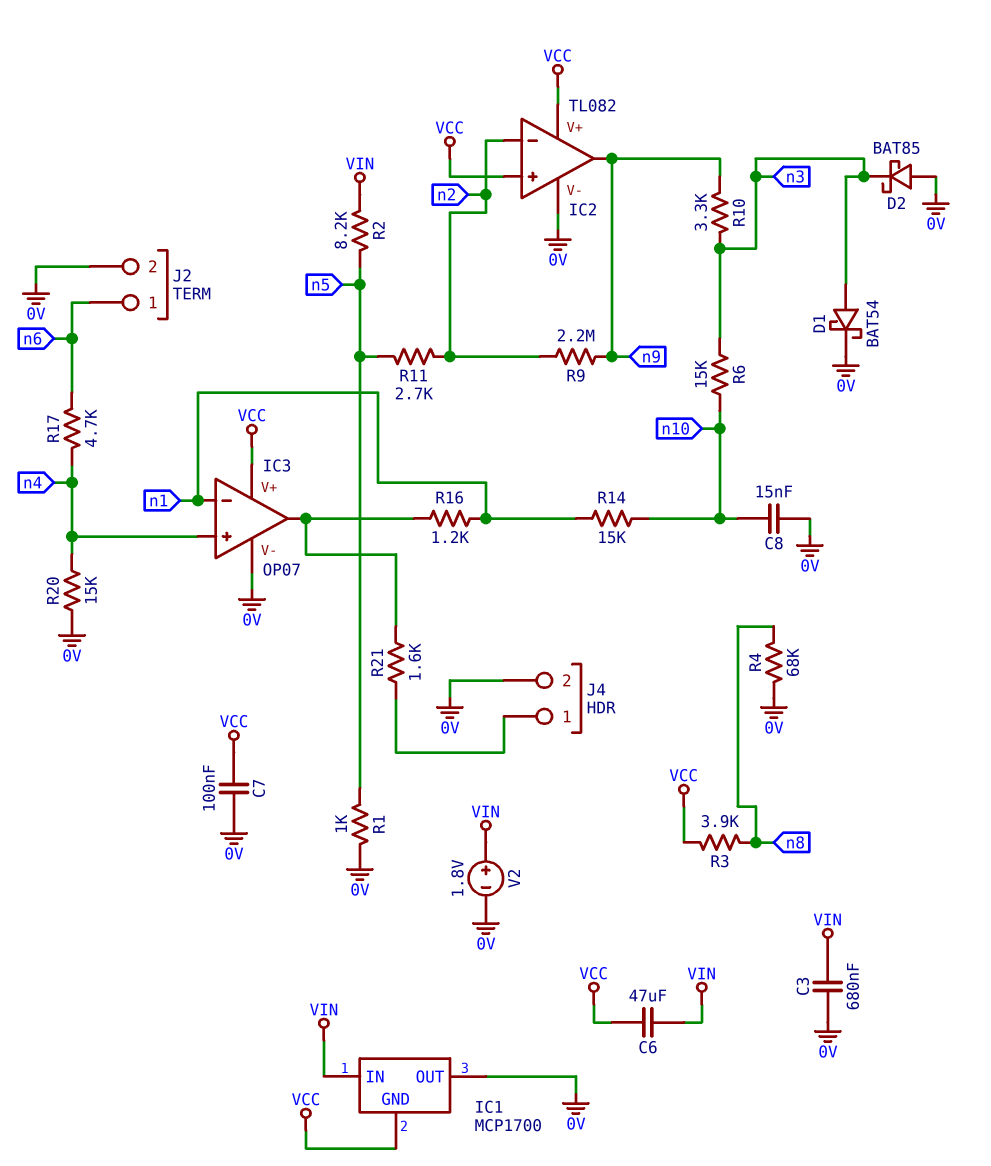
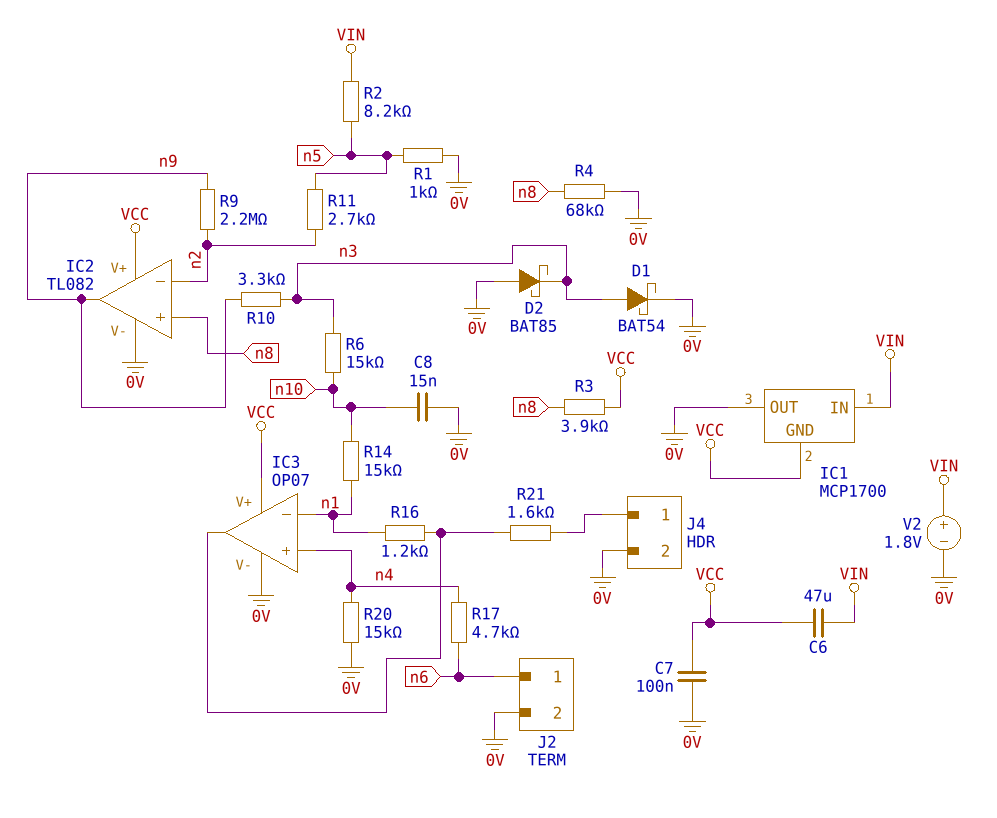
C3: 680nF (0V, VIN) -> none
IC2 pin in+: VCC -> n8

